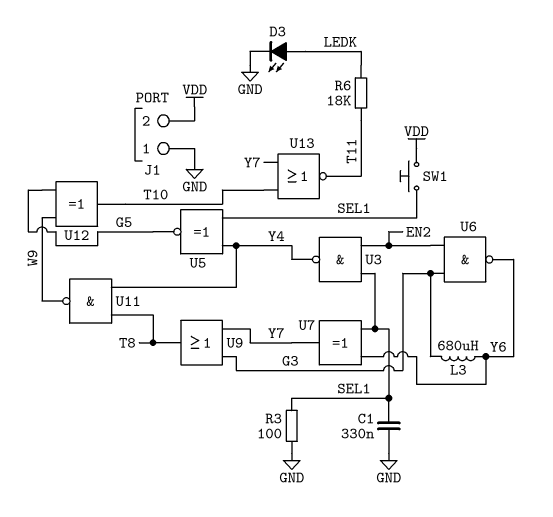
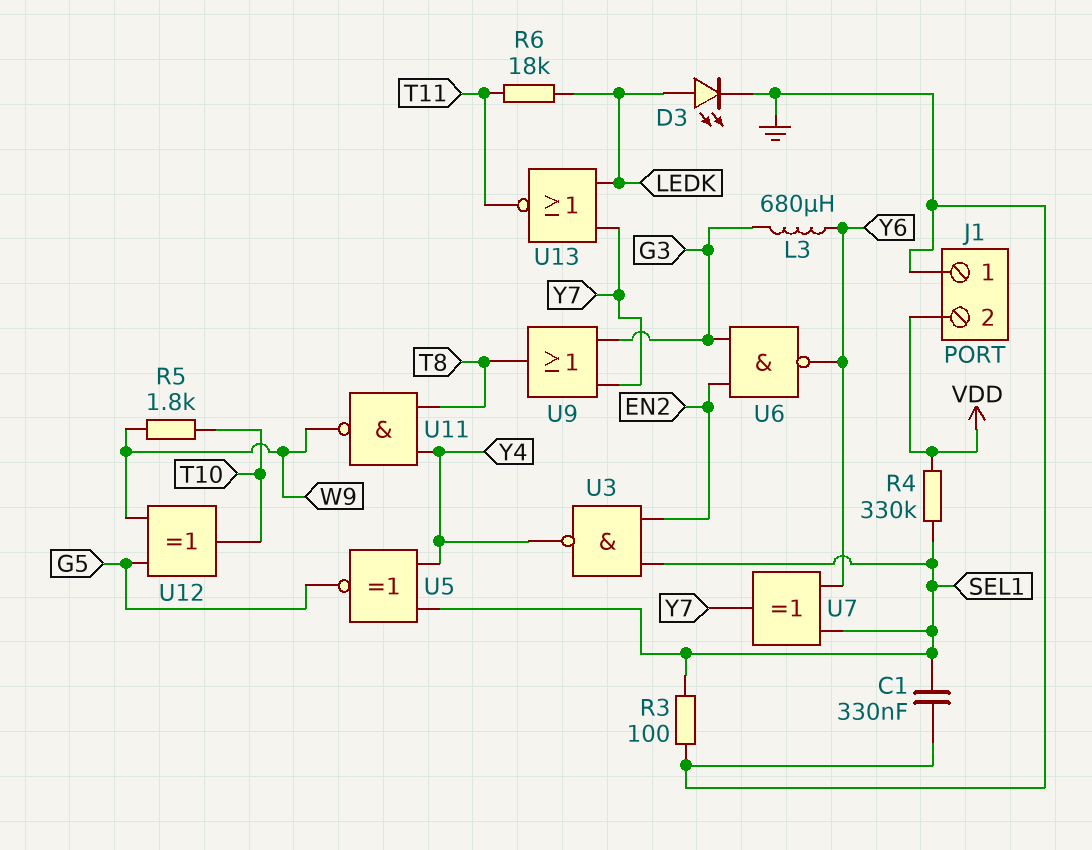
R4: none -> 330k (SEL1, VDD)
R5: none -> 1.8k (T10, W9)
SW1: button (SEL1, VDD) -> none
U13: NOR (in T10, in Y7, out T11) -> NOR (in LEDK, in Y7, out T11)

